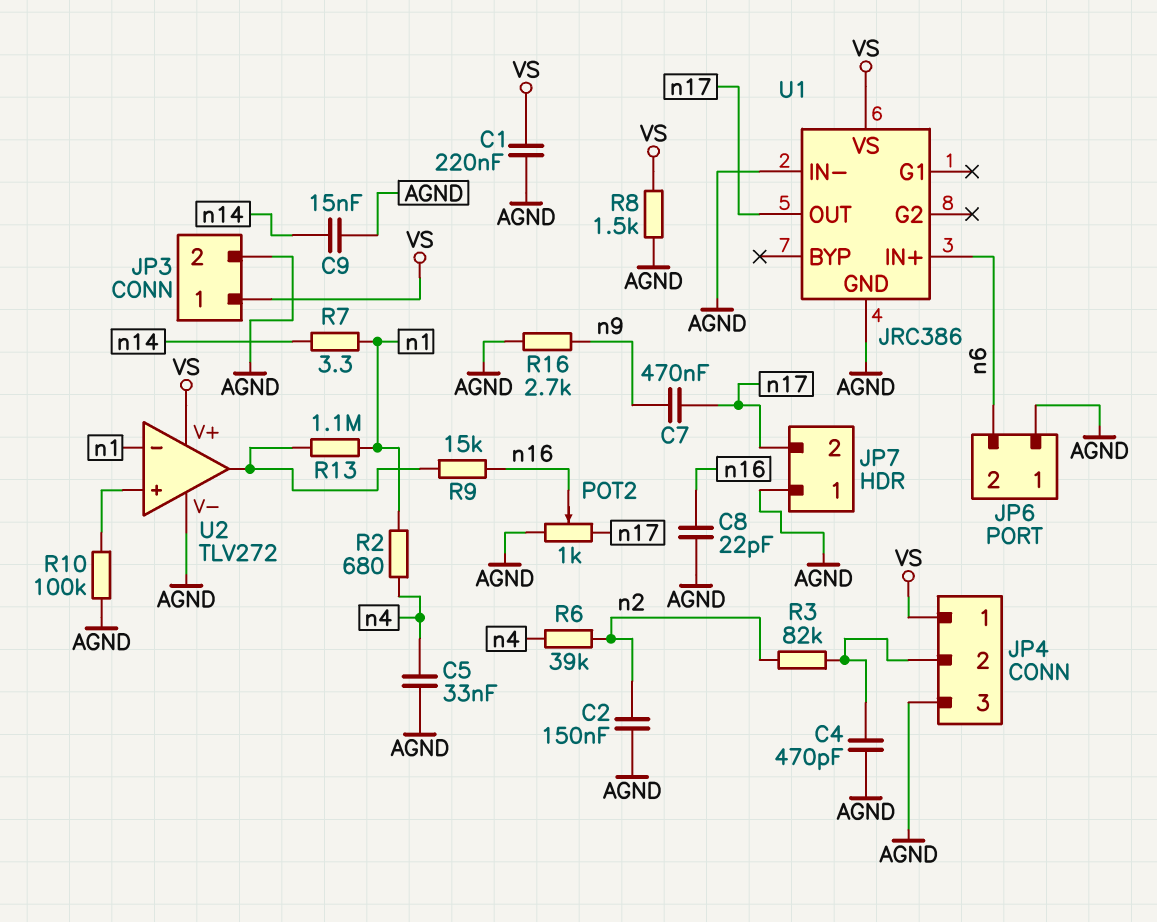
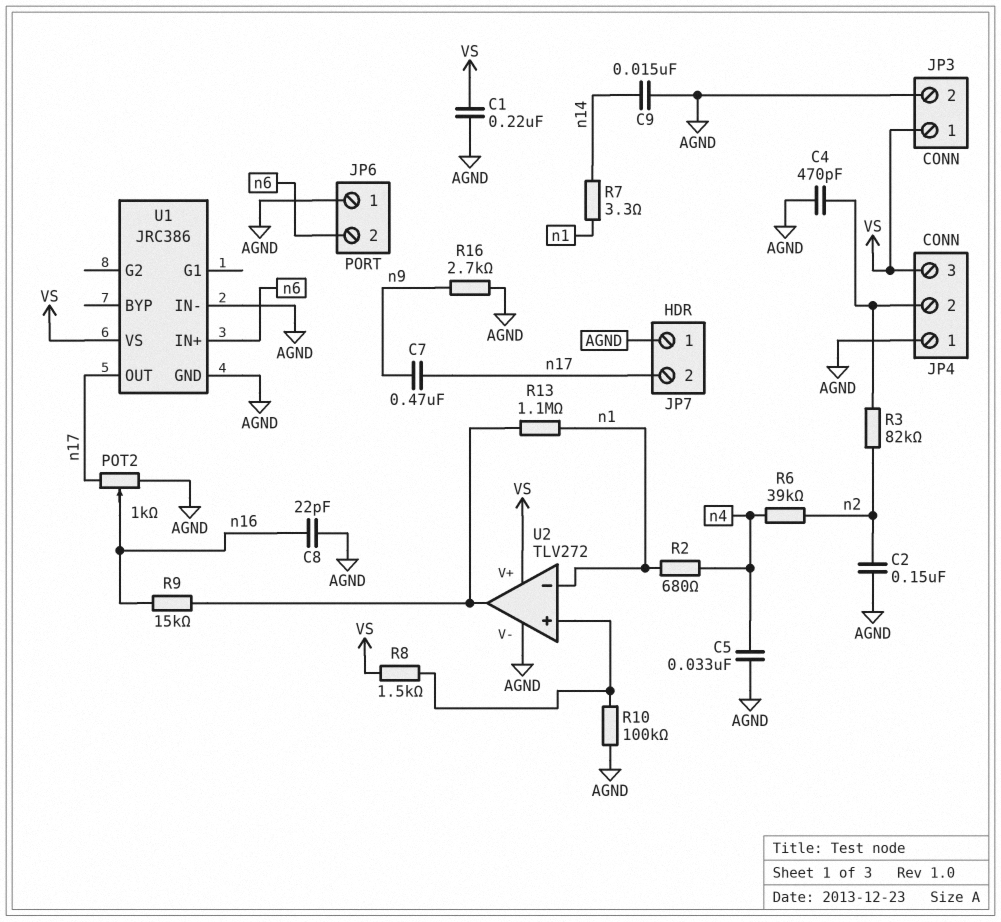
JP4 pin 1: VS -> AGND
JP4 pin 3: AGND -> VS
R8: 1.5k (AGND, VS) -> 1.5k (U2/in+, VS)

